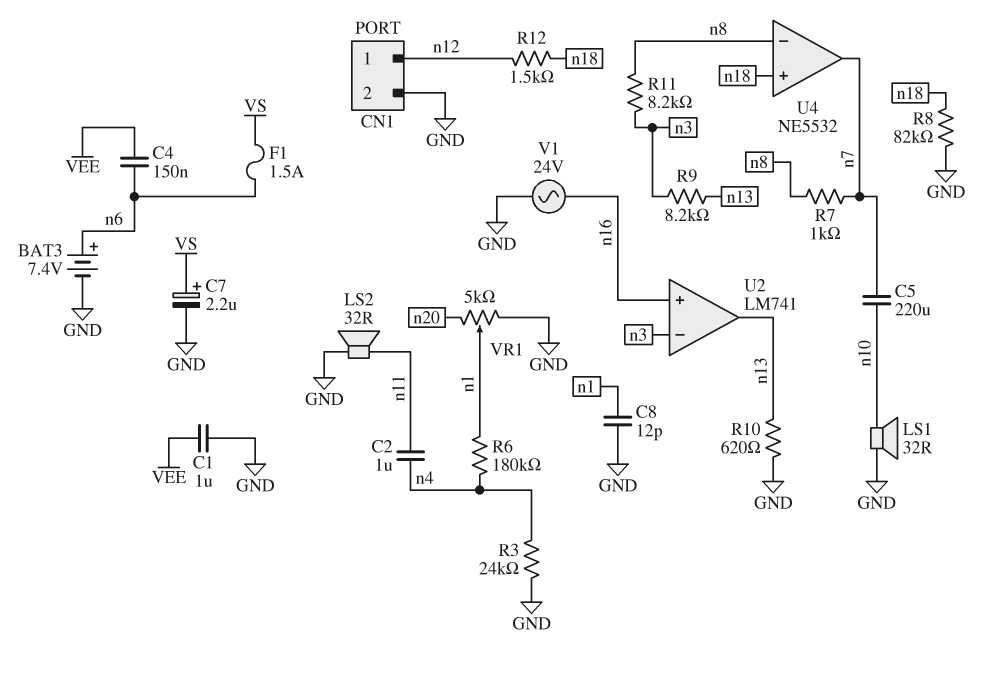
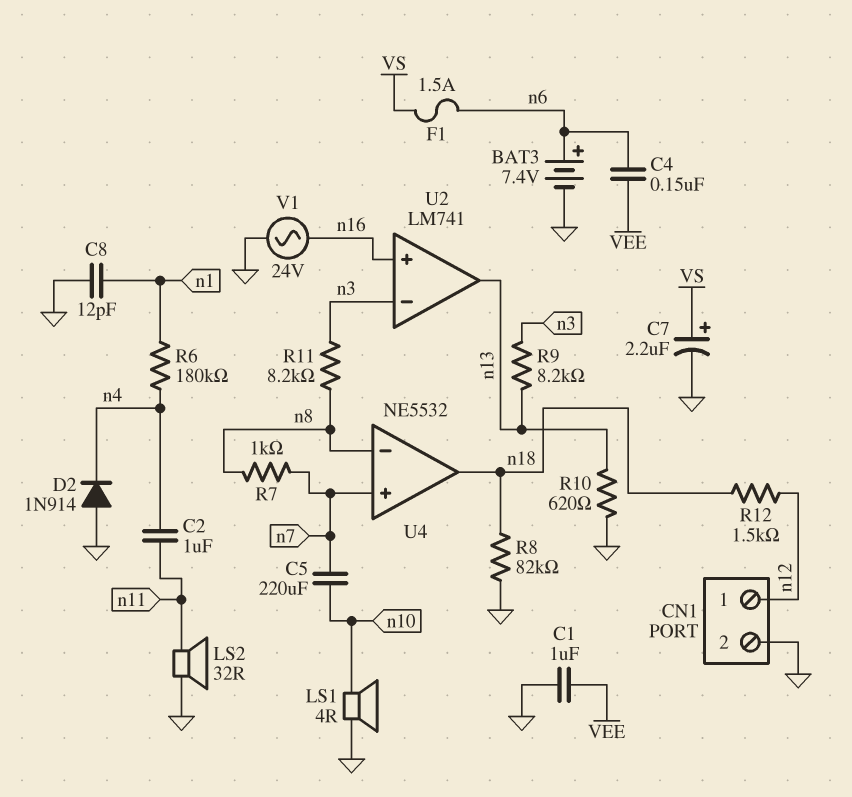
D2: none -> diode 1N914 (A GND, K n4)
LS1: speaker 32R (GND, n10) -> speaker 4R (GND, n10)
R3: 24k (GND, n4) -> none
U4 pin in+: n18 -> n7
U4 pin out: n7 -> n18
VR1: 5k (GND, n20, wiper n1) -> none

